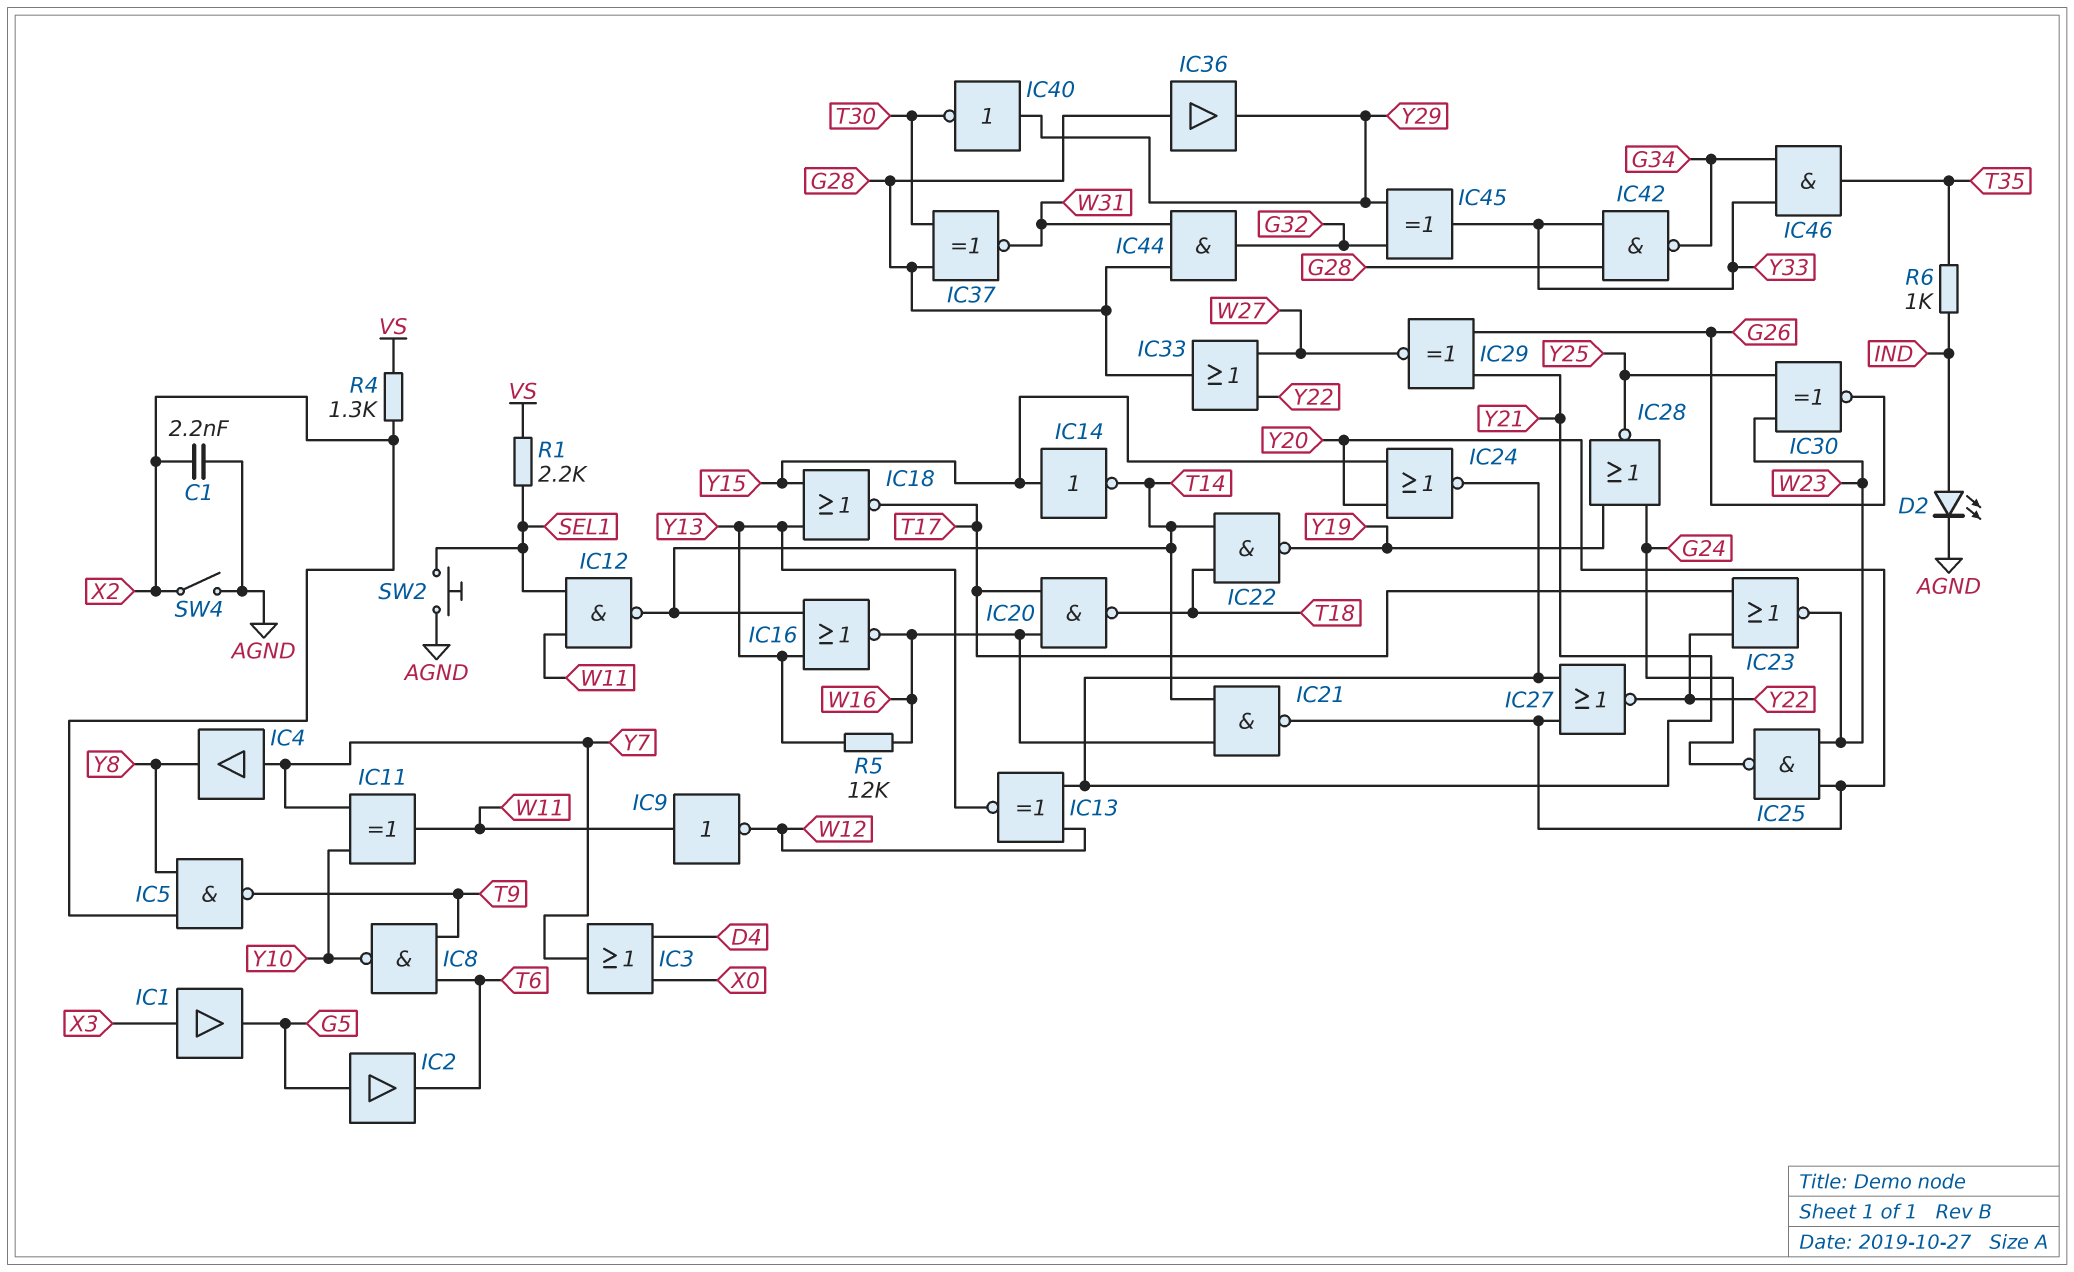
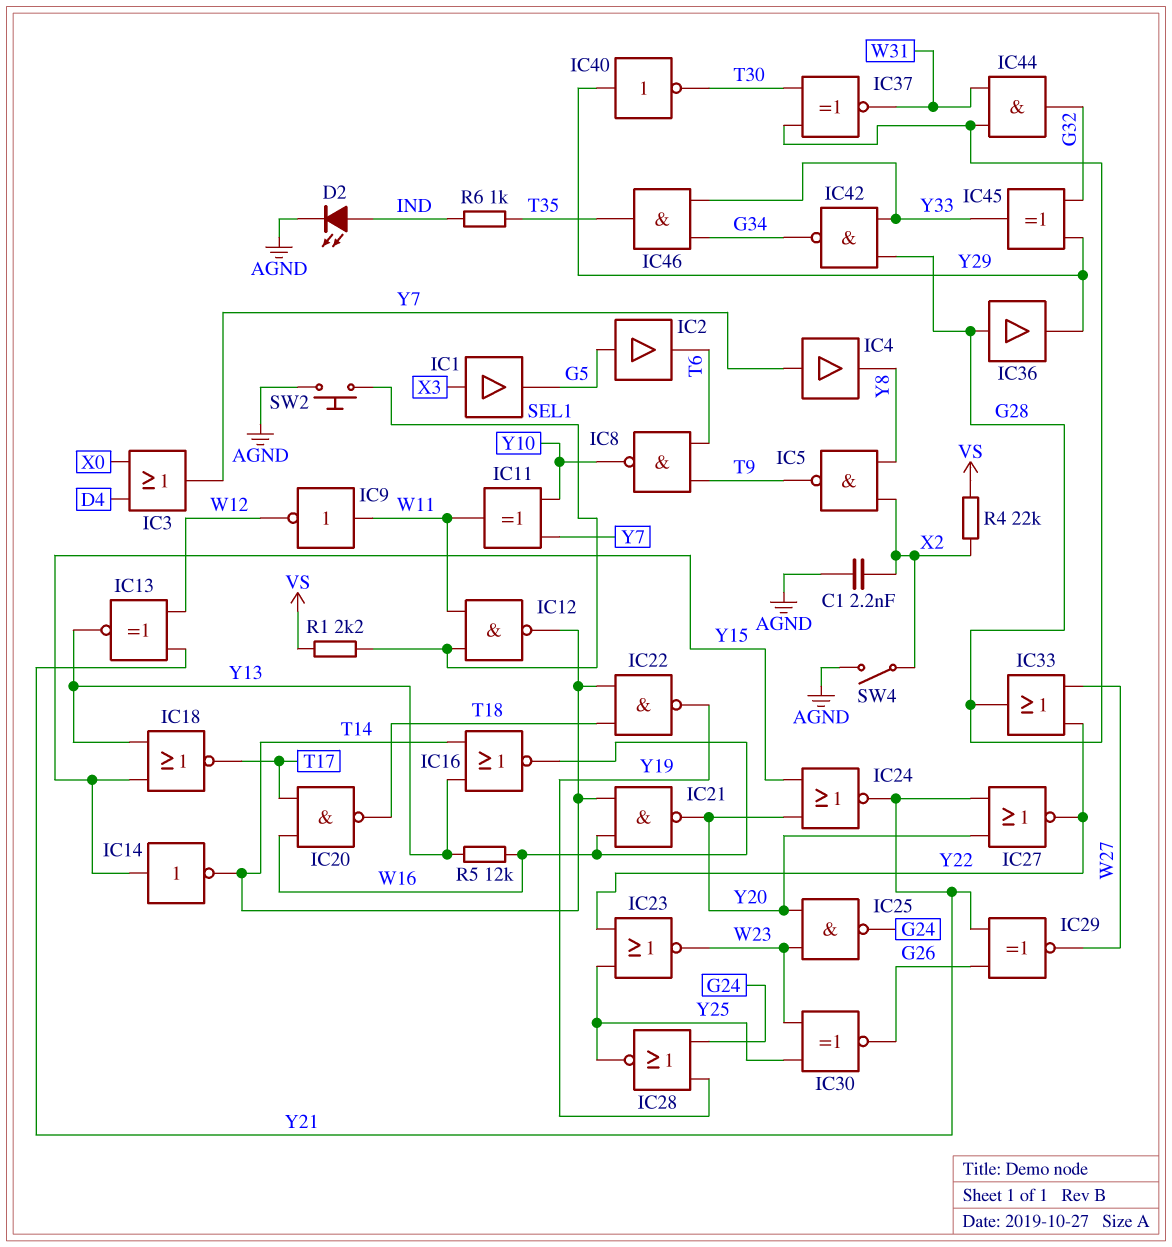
IC23: NOR (in T17, in Y22, out W23) -> NOR (in Y22, in Y25, out W23)
R4: 1.3k (VS, X2) -> 22k (VS, X2)

